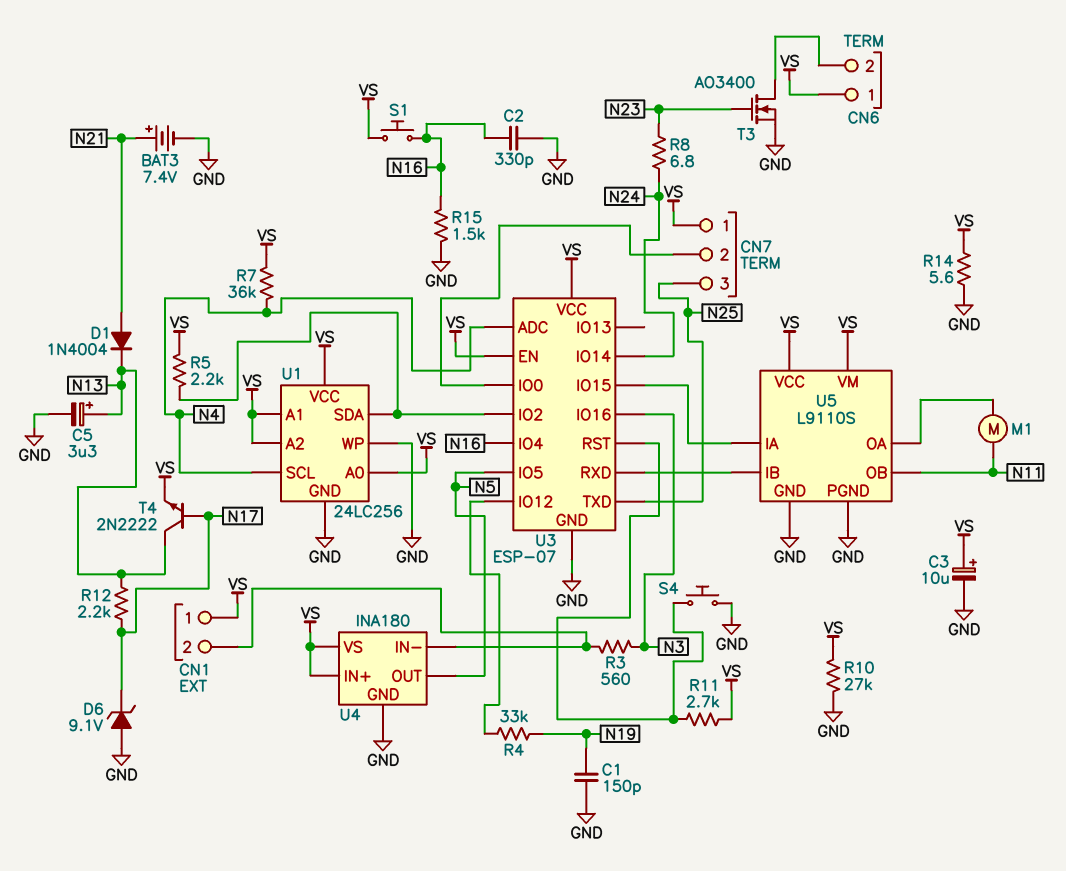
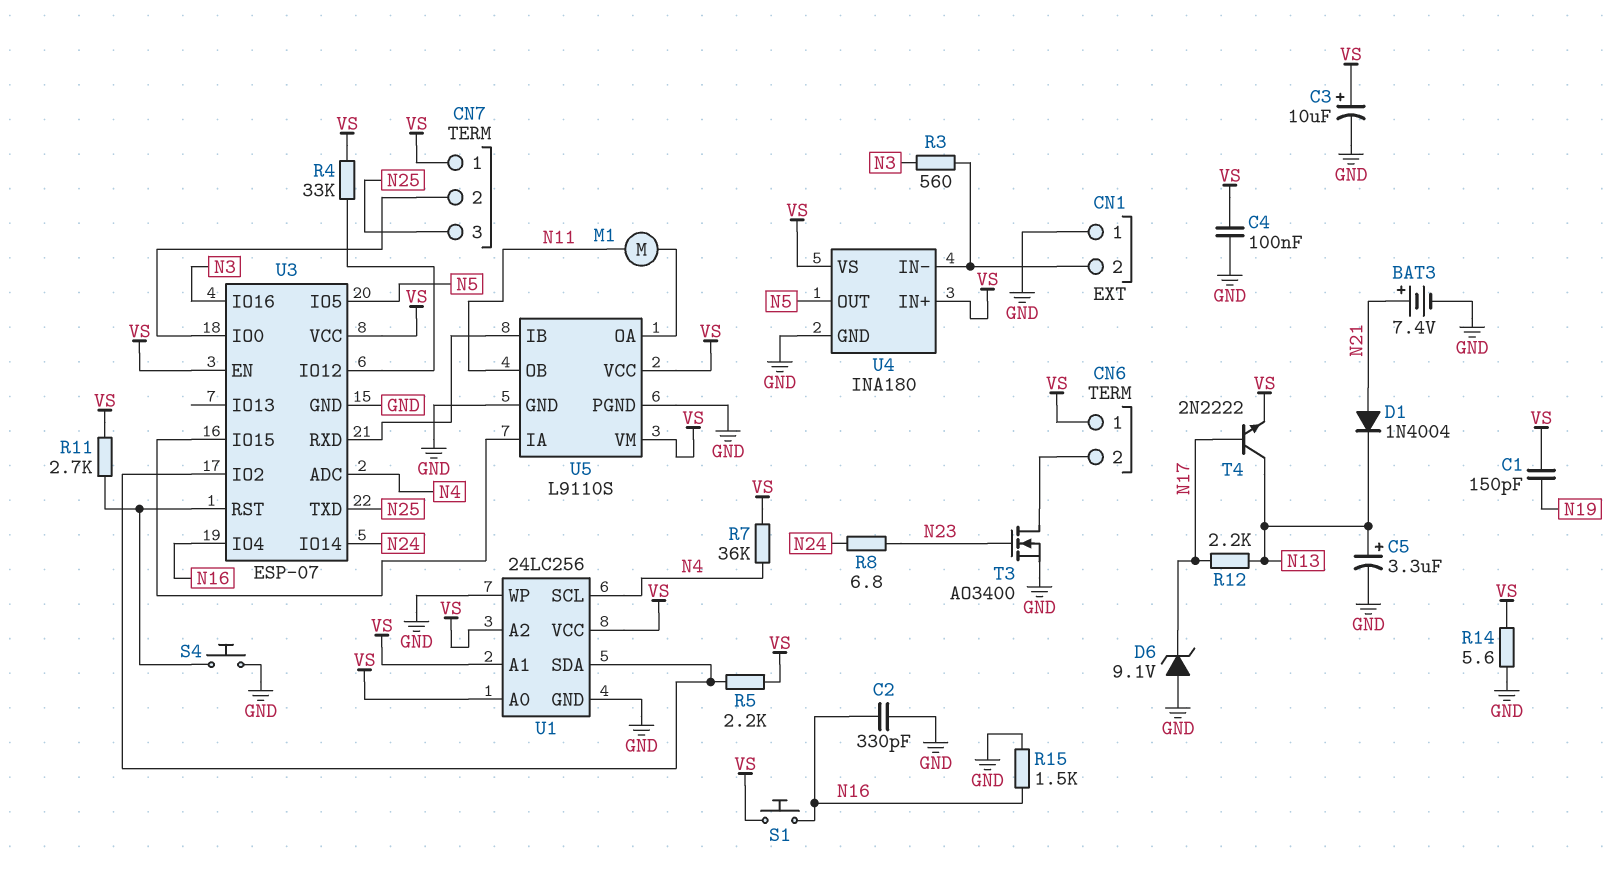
C1: 150pF (GND, N19) -> 150pF (N19, VS)
C4: none -> 100nF (GND, VS)
CN1 pin 1: VS -> GND
R4: 33k (N19, U3/IO12) -> 33k (U3/IO12, VS)
R10: 27k (GND, VS) -> none

